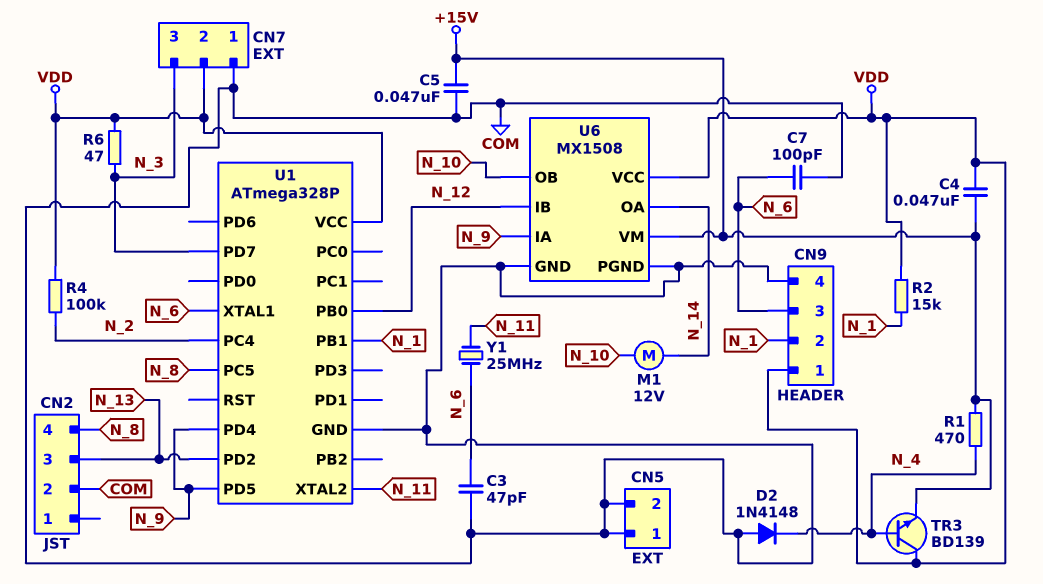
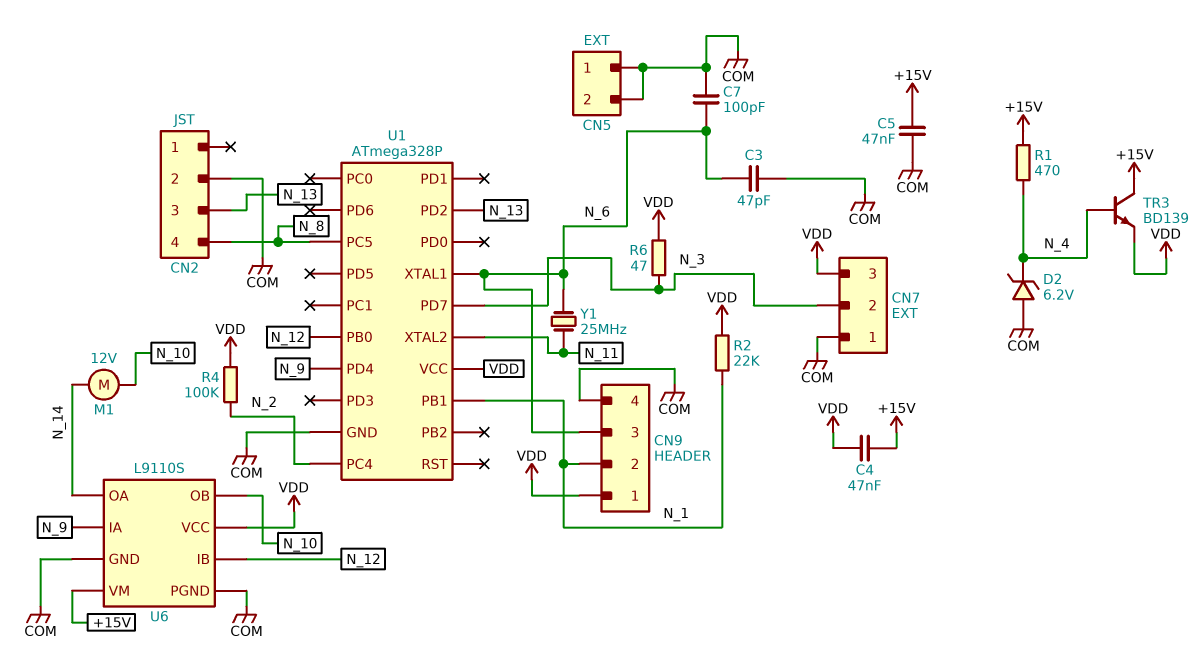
CN7 pin 2: VDD -> N_3
CN7 pin 3: N_3 -> VDD
D2: diode 1N4148 (A COM, K N_4) -> zener 6.2V (A COM, K N_4)
R2: 15k (N_1, VDD) -> 22k (N_1, VDD)
TR3: NPN BD139 (B N_4, C VDD, E +15V) -> NPN BD139 (B N_4, C +15V, E VDD)
U1 pin PD5: N_9 -> none
U6: MX1508 -> L9110S

